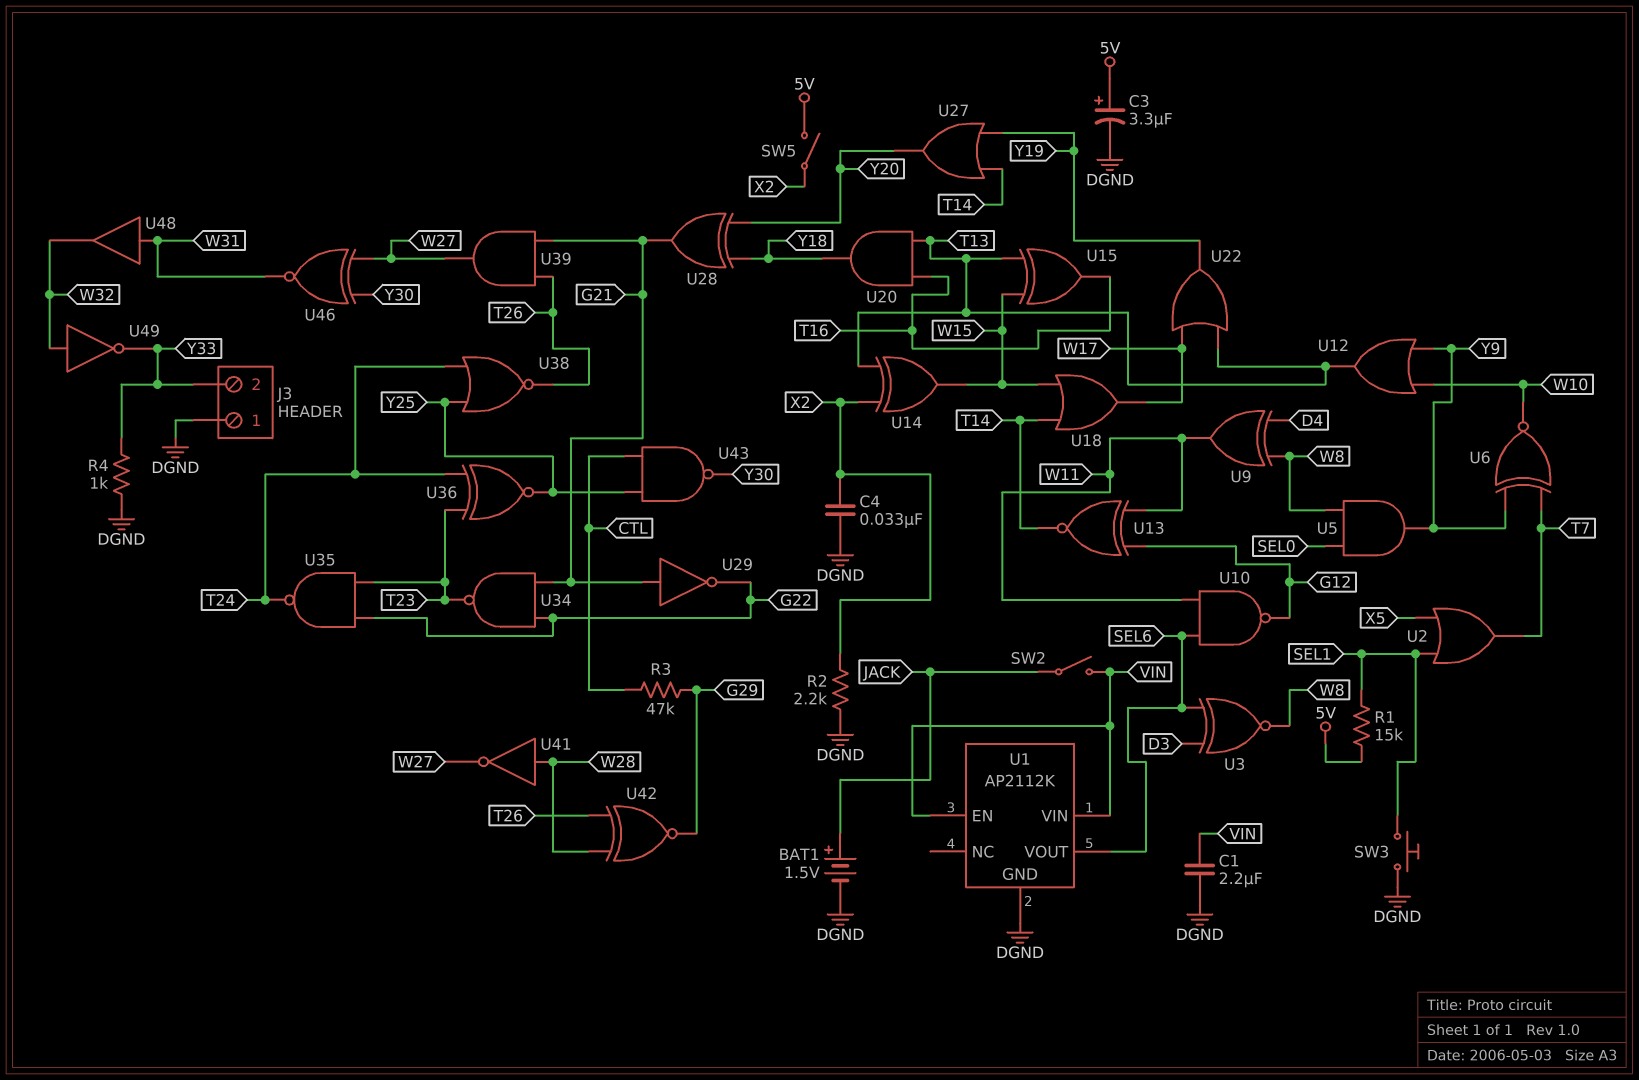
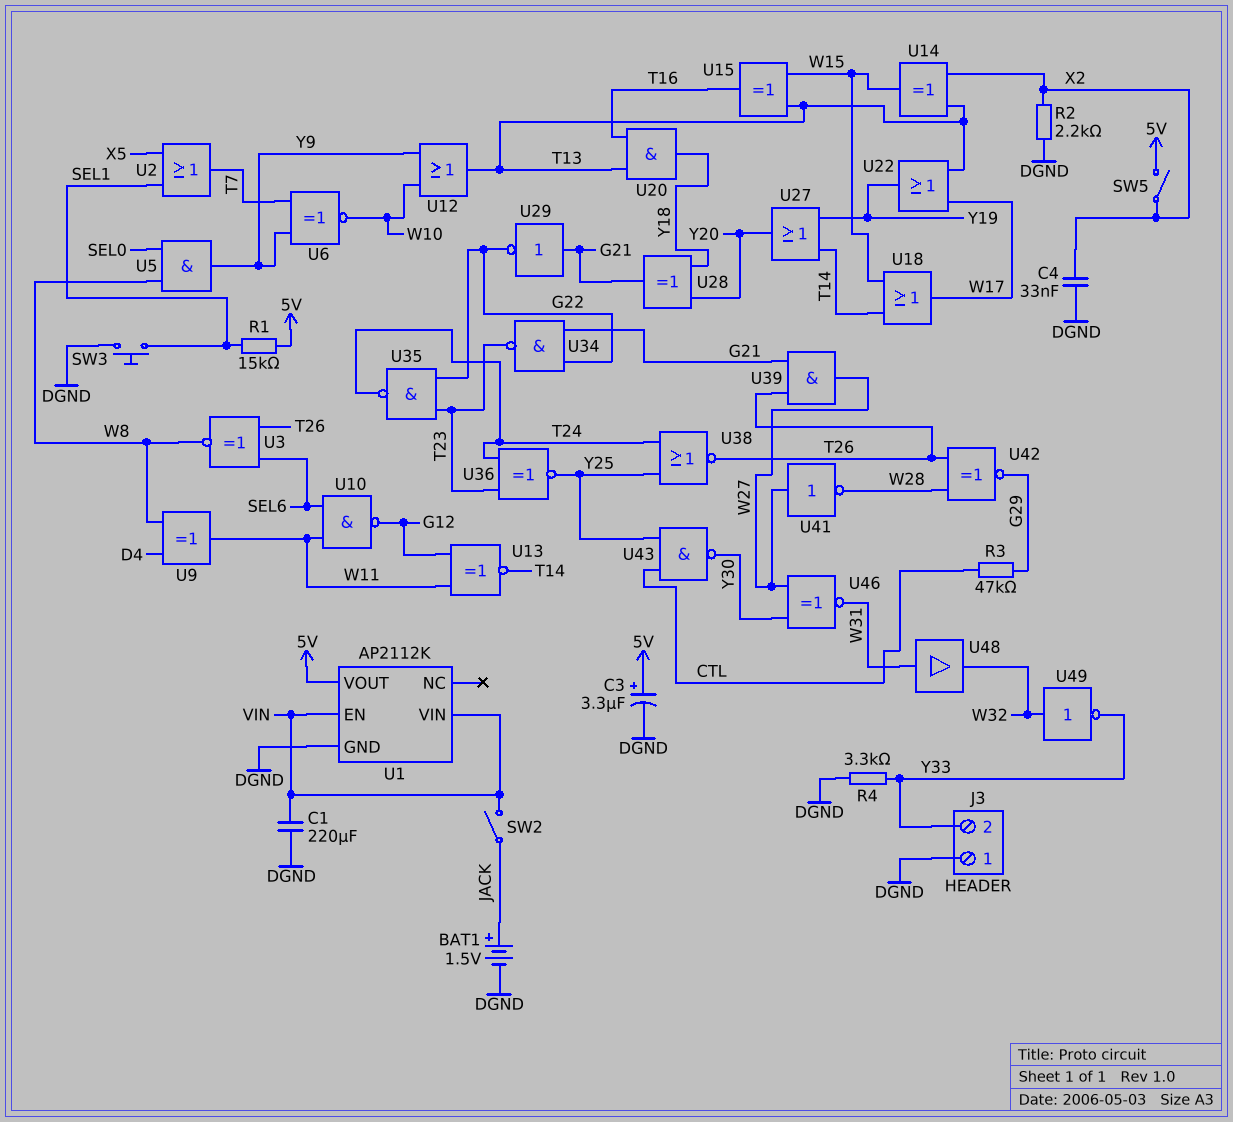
C1: 2.2uF (DGND, VIN) -> 220uF (DGND, VIN)
R4: 1k (DGND, Y33) -> 3.3k (DGND, Y33)
U1 pin VOUT: SEL6 -> 5V
U3: XNOR (in D3, in SEL6, out W8) -> XNOR (in SEL6, in T26, out W8)
U41: NOT (in W28, out W27) -> NOT (in W27, out W28)

